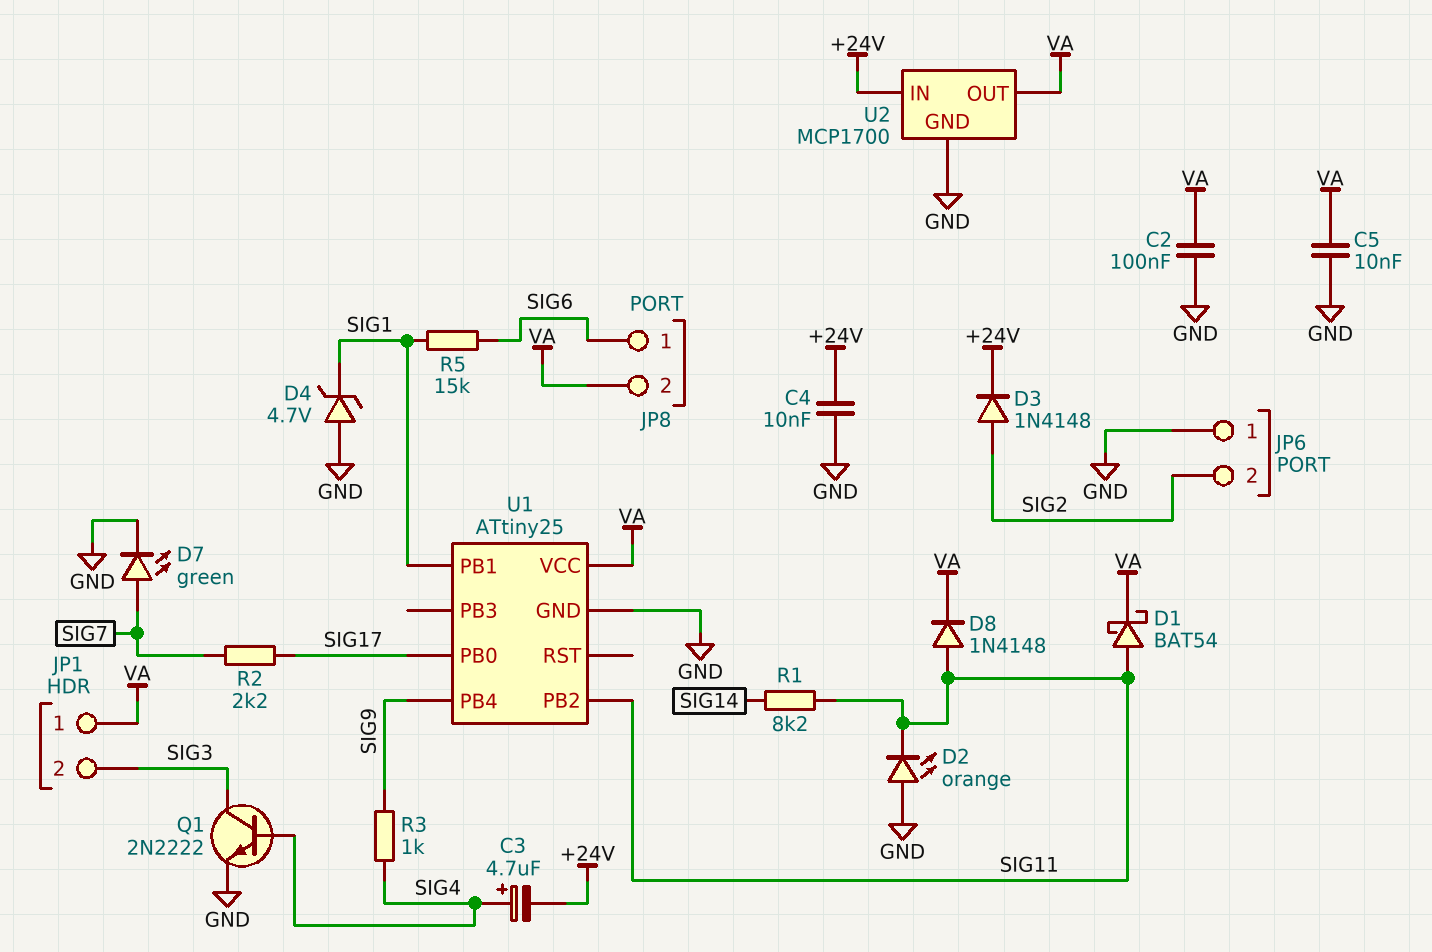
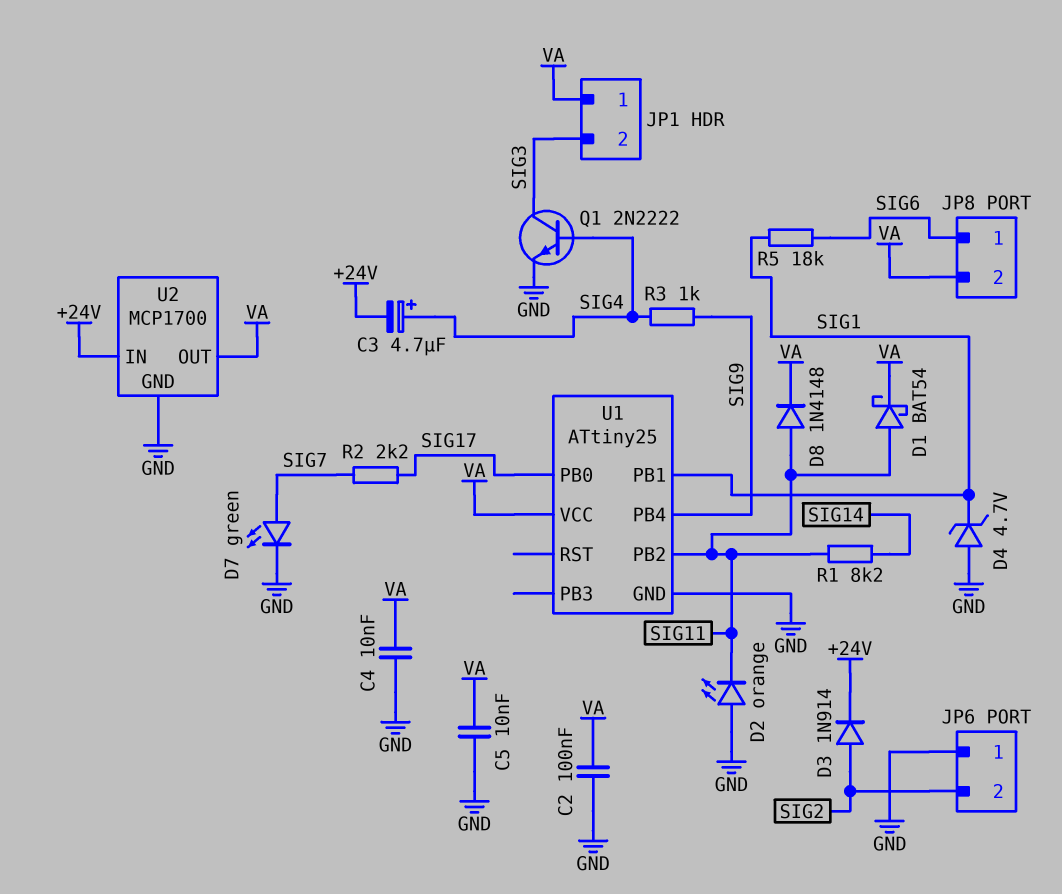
C4: 10nF (+24V, GND) -> 10nF (GND, VA)
D3: diode 1N4148 (A SIG2, K +24V) -> diode 1N914 (A SIG2, K +24V)
R5: 15k (SIG1, SIG6) -> 18k (SIG1, SIG6)

